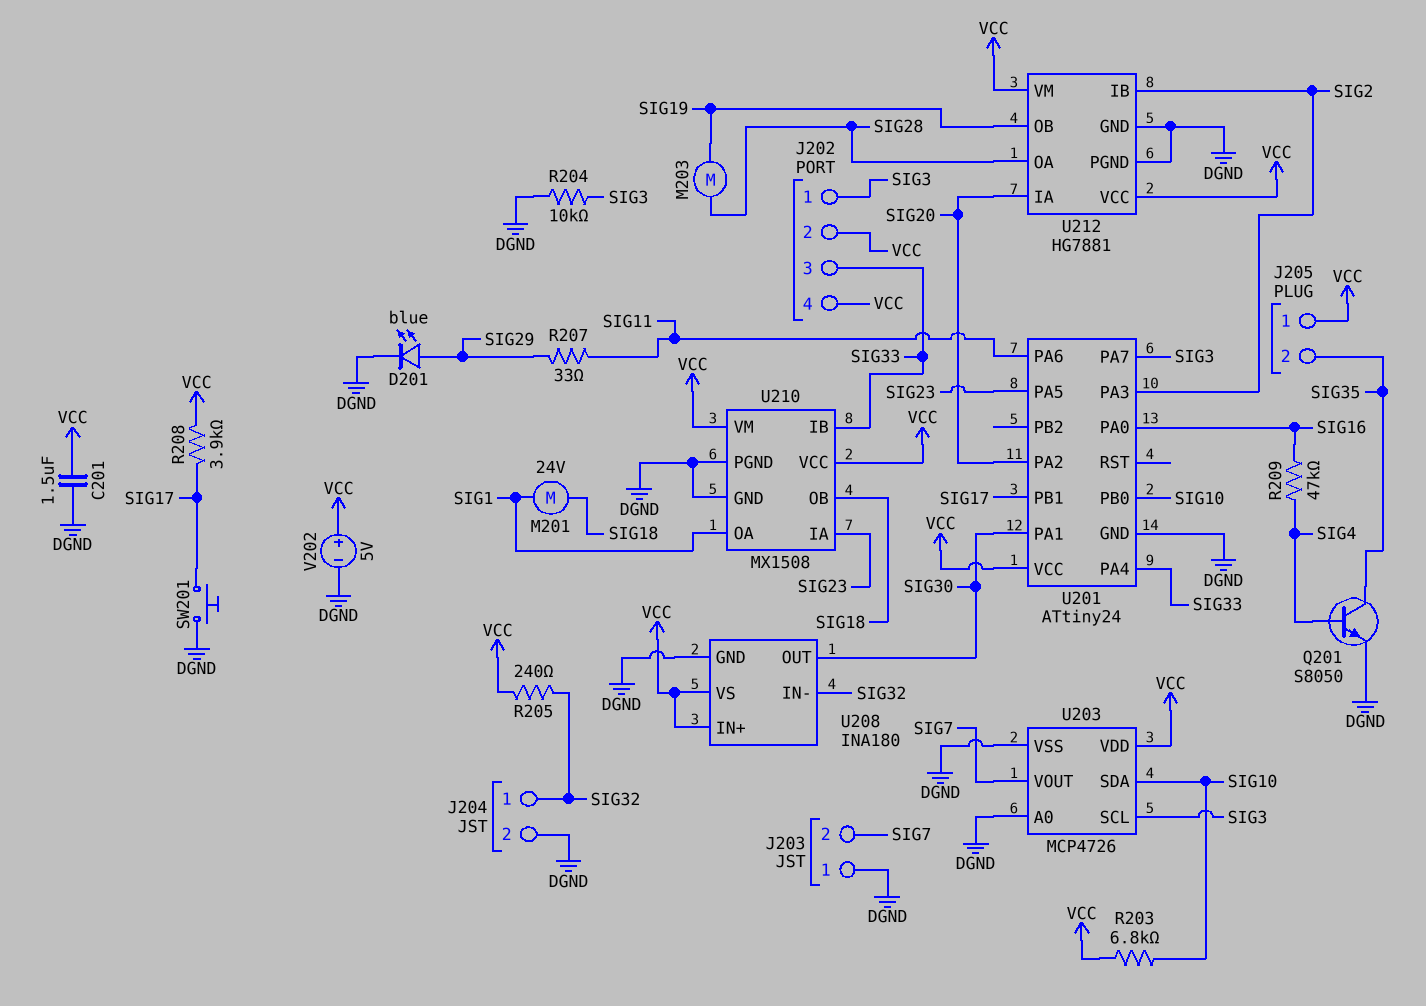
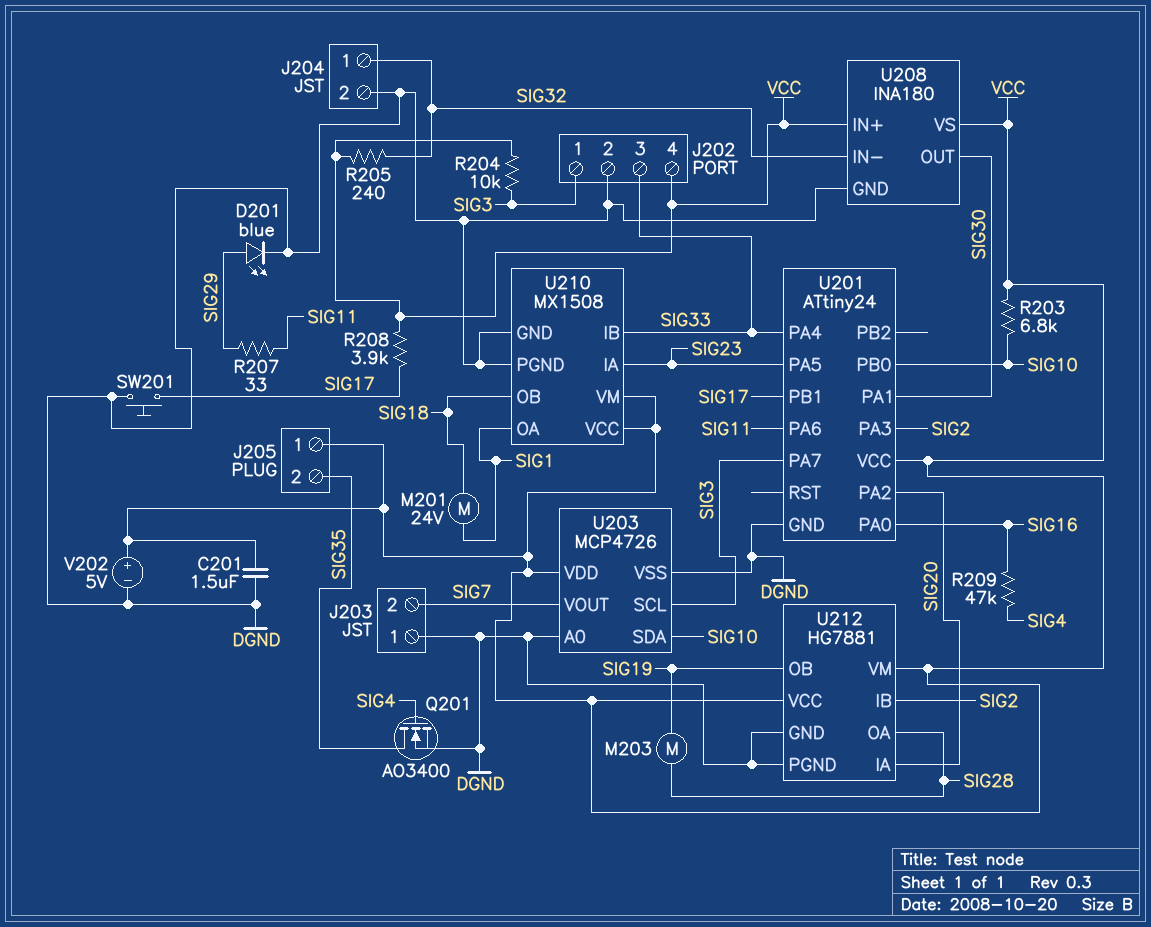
J202 pin 2: VCC -> DGND
Q201: NPN S8050 (B SIG4, C SIG35, E DGND) -> NMOS AO3400 (G SIG4, D SIG35, S DGND)
R204: 10k (DGND, SIG3) -> 10k (SIG3, VCC)

